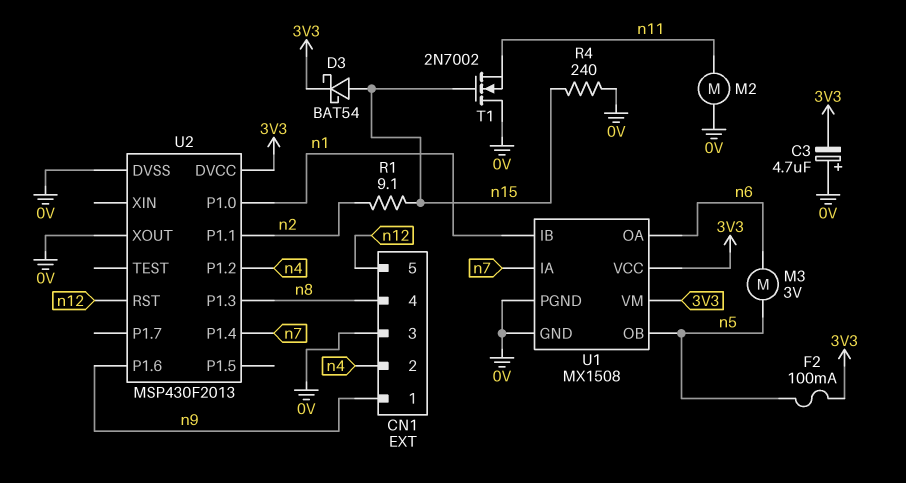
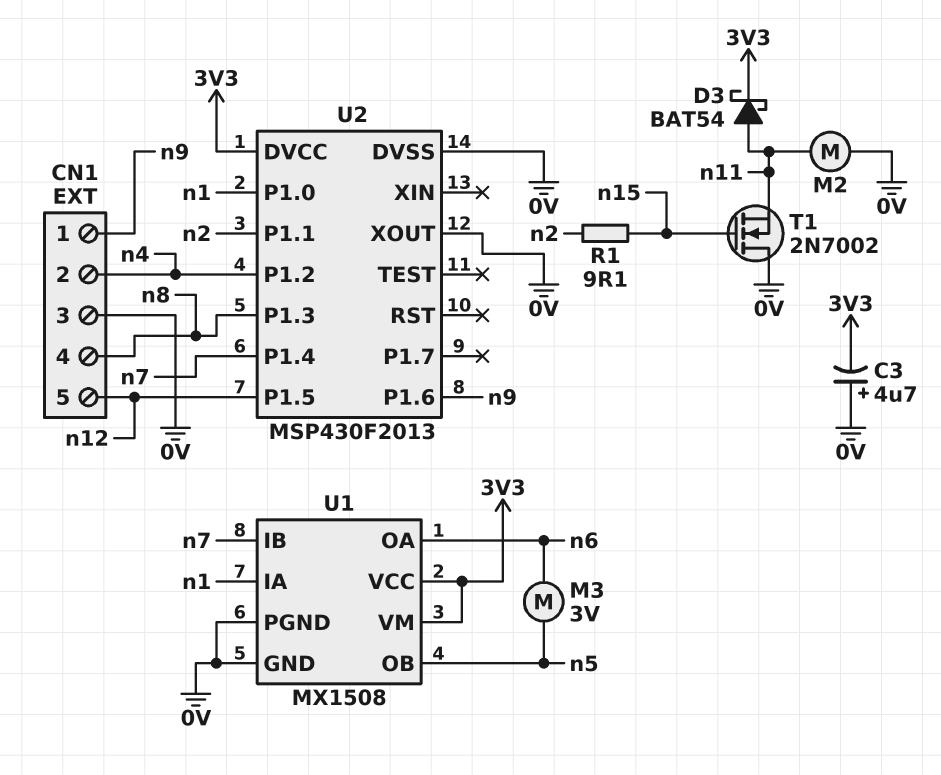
D3: schottky BAT54 (A n15, K 3V3) -> schottky BAT54 (A n11, K 3V3)
F2: 100mA (3V3, n5) -> none
R4: 240 (0V, n15) -> none
U1 pin IA: n7 -> n1
U1 pin IB: n1 -> n7
U2 pin P1.5: none -> n12
U2 pin RST: n12 -> none

